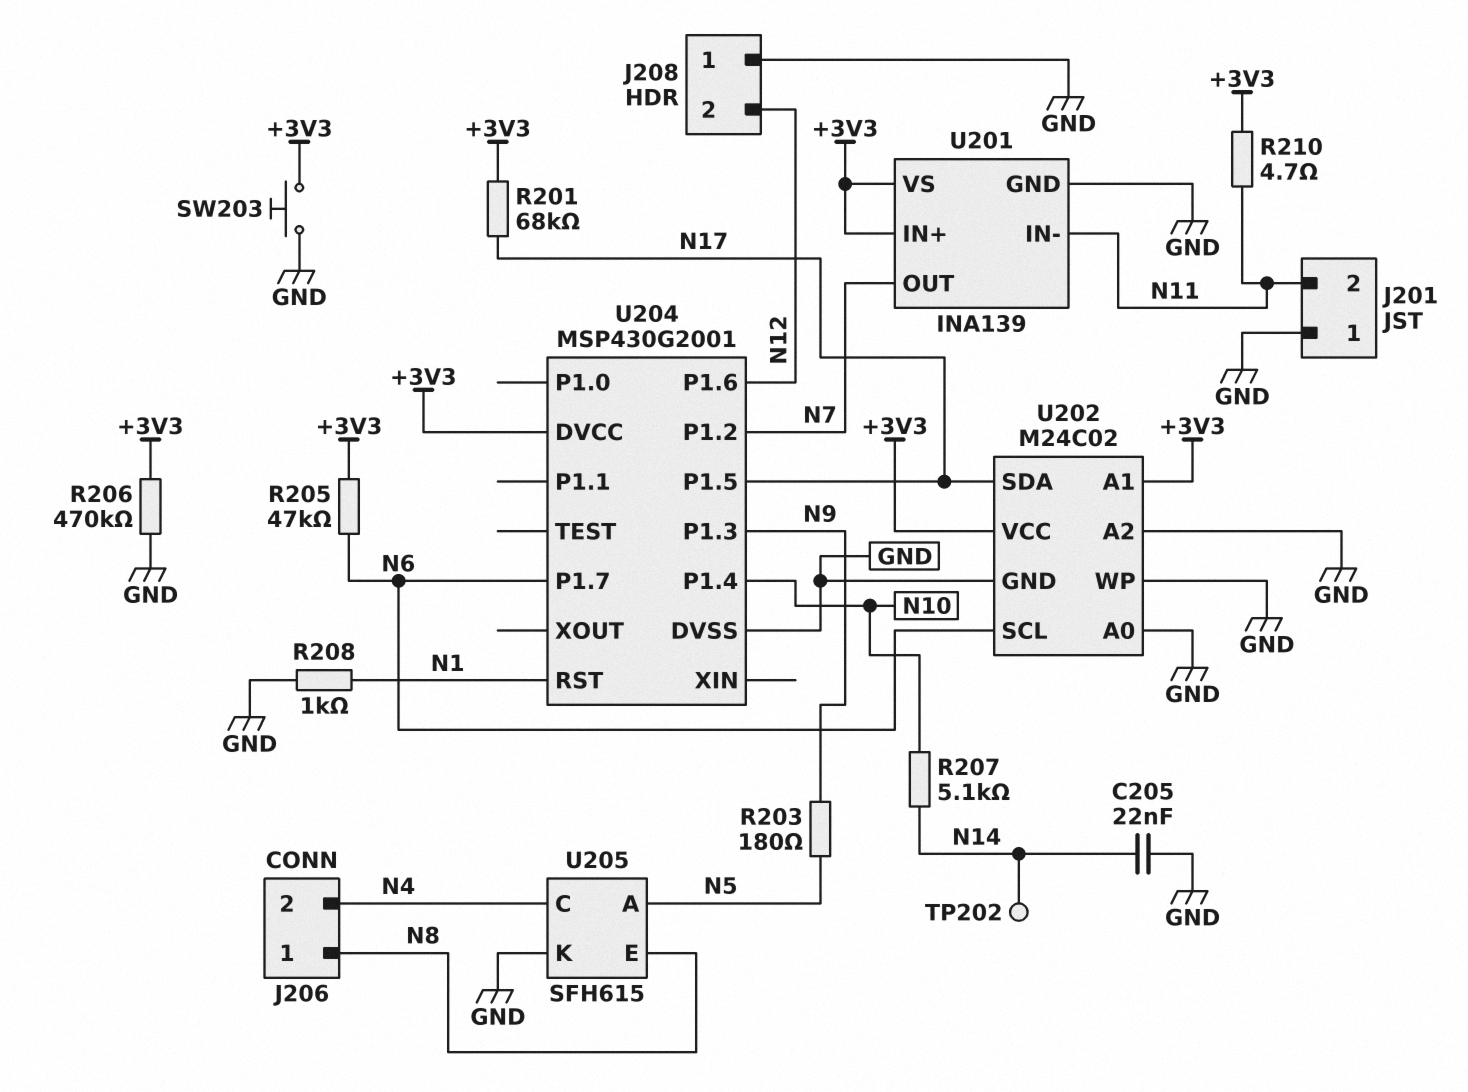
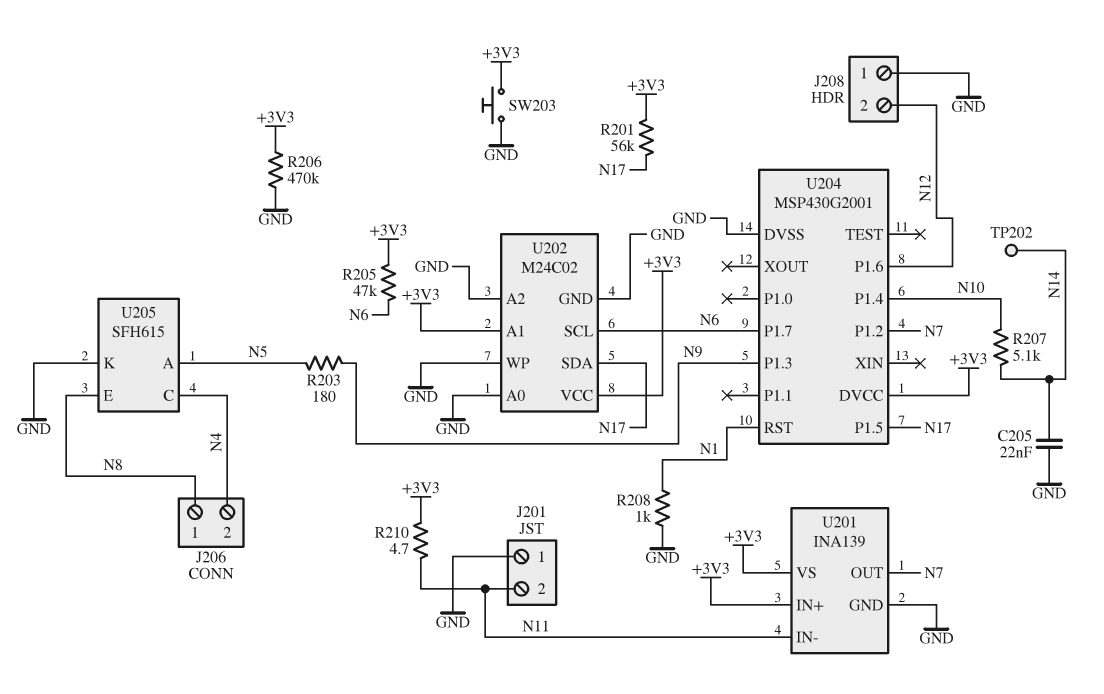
R201: 68k (+3V3, N17) -> 56k (+3V3, N17)

